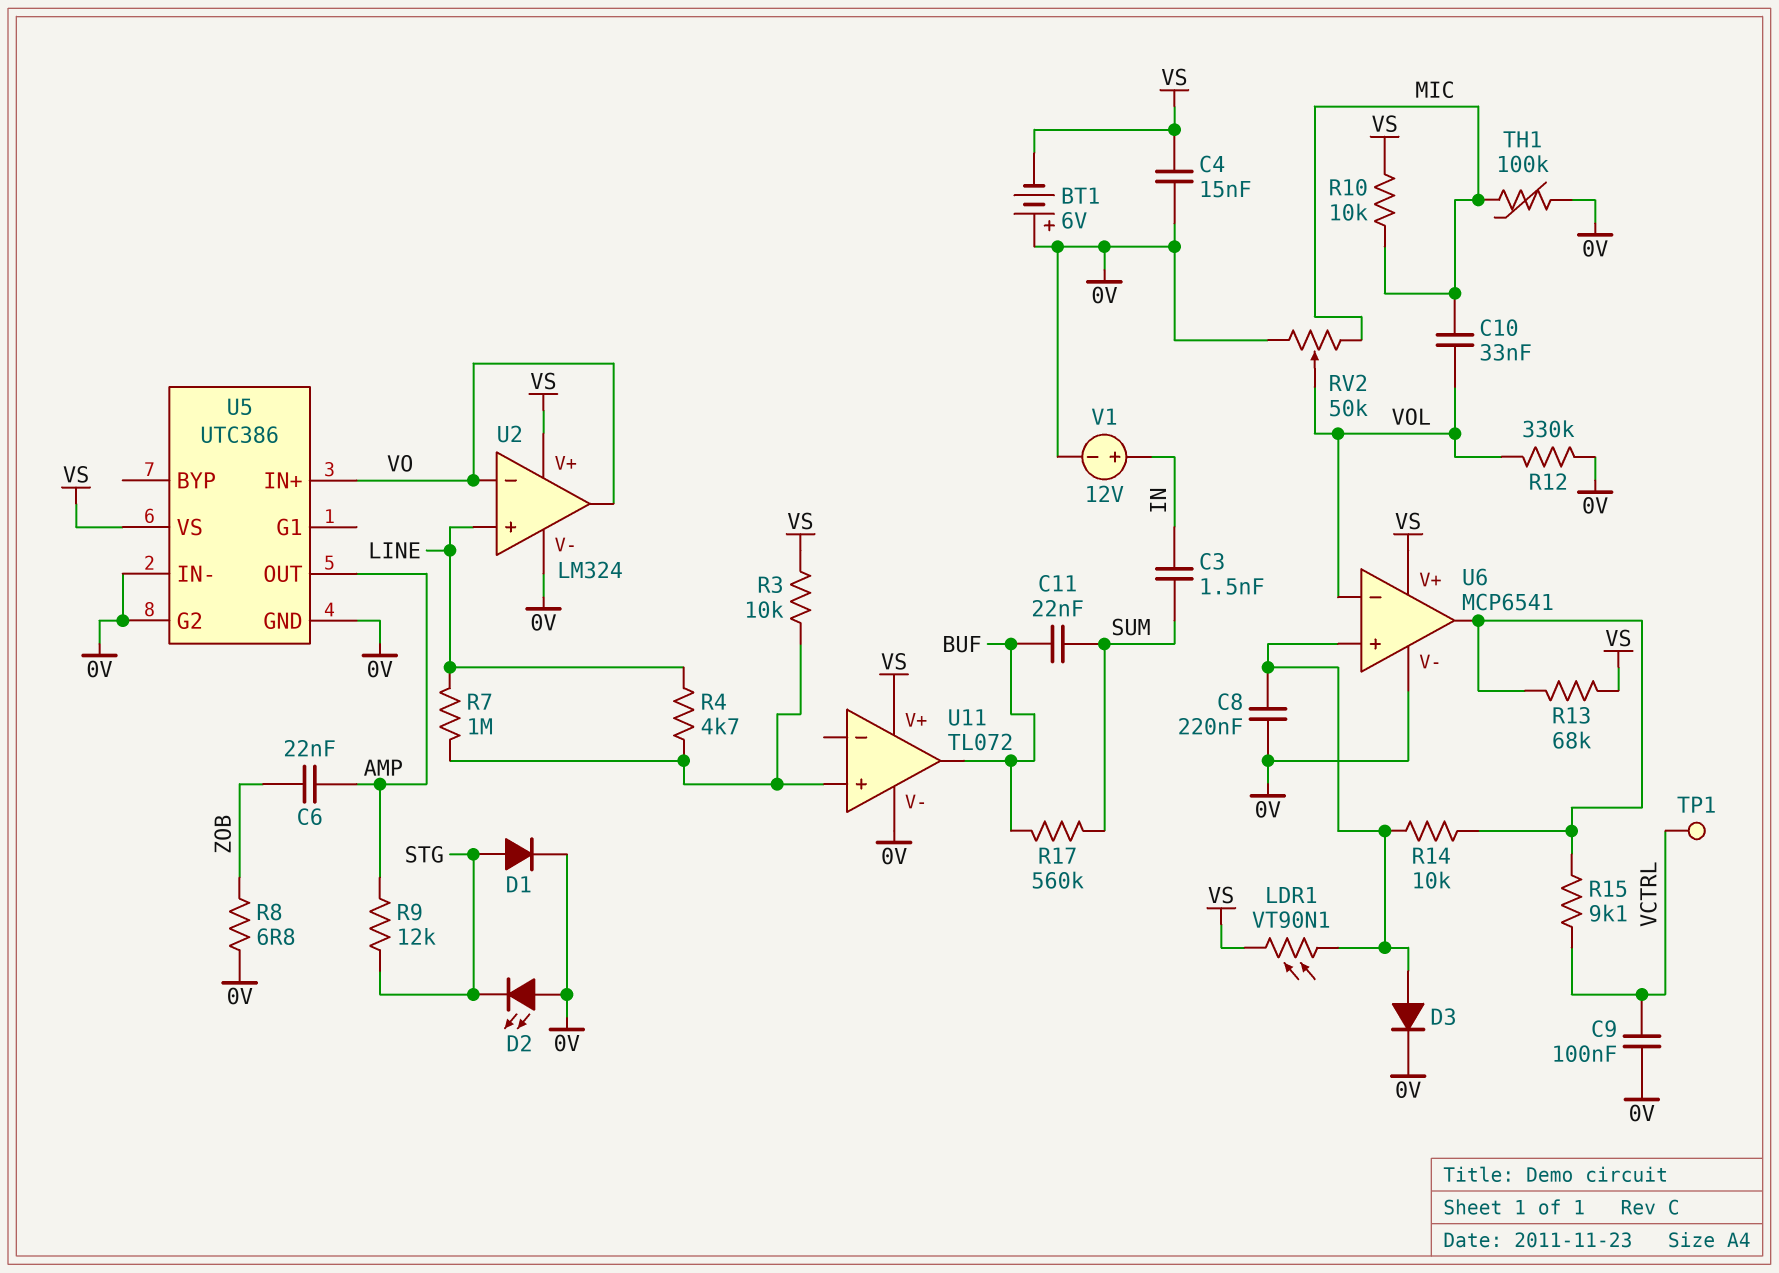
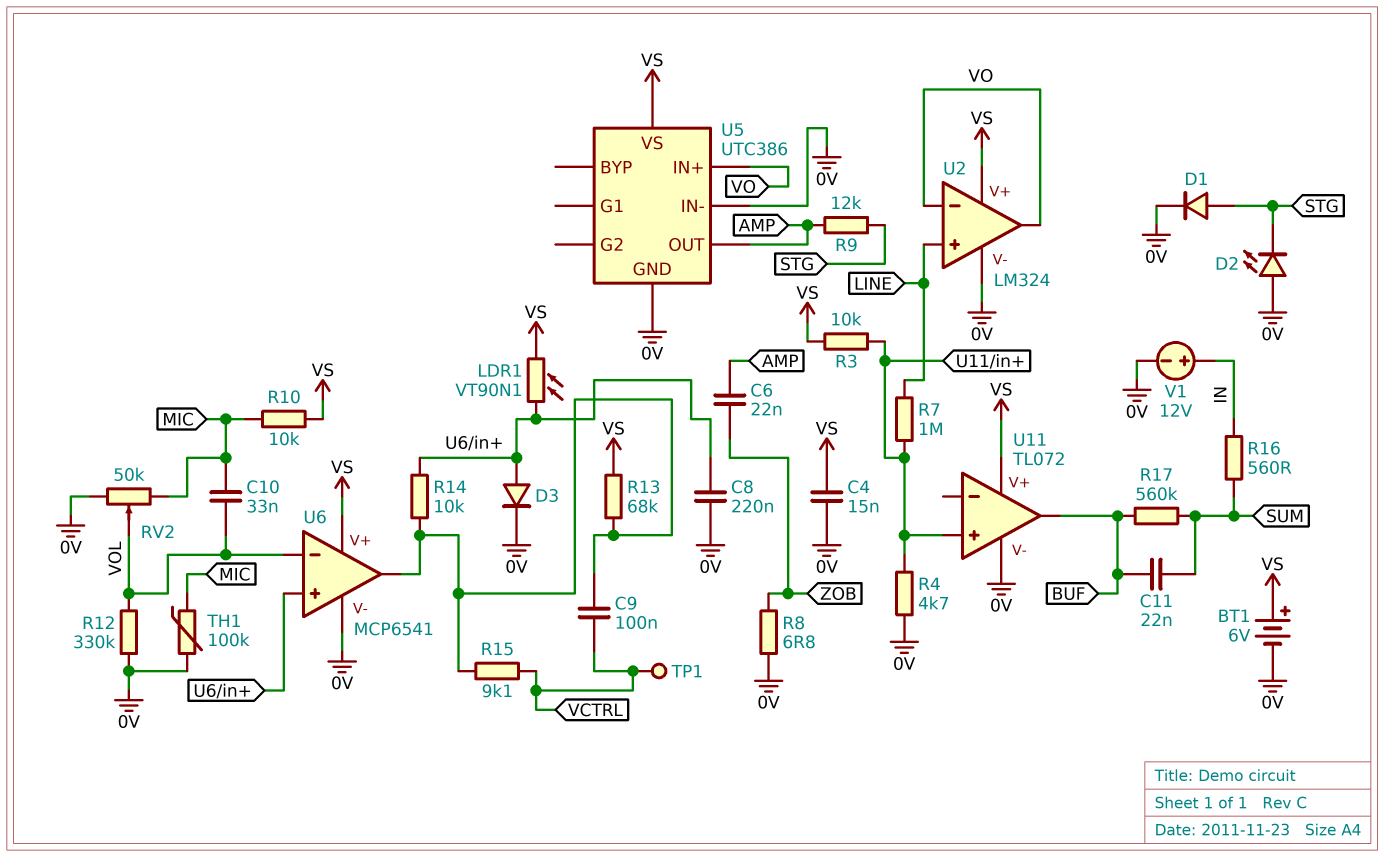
BT1: 6V (plus 0V, minus VS) -> 6V (plus VS, minus 0V)
C3: 1.5nF (IN, SUM) -> none
C9: 100nF (0V, VCTRL) -> 100nF (U6/out, VCTRL)
R4: 4.7k (LINE, U11/in+) -> 4.7k (0V, U11/in+)
R16: none -> 560 (IN, SUM)
U5 pin G2: 0V -> none

